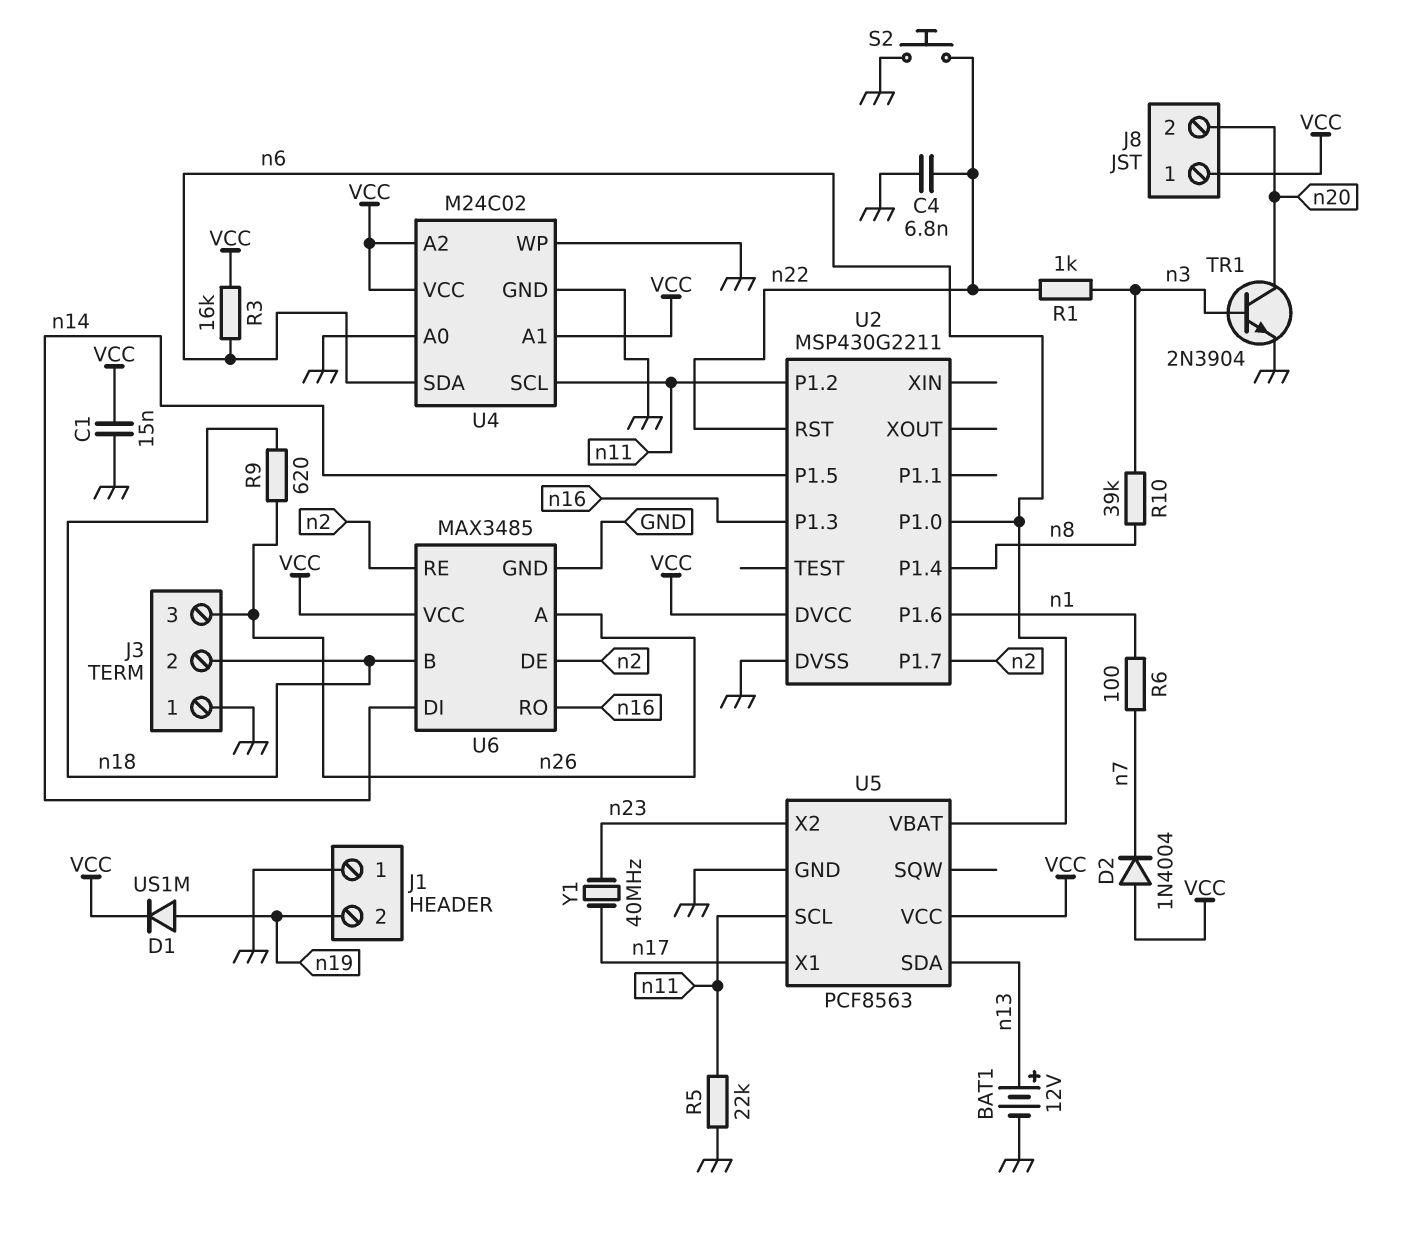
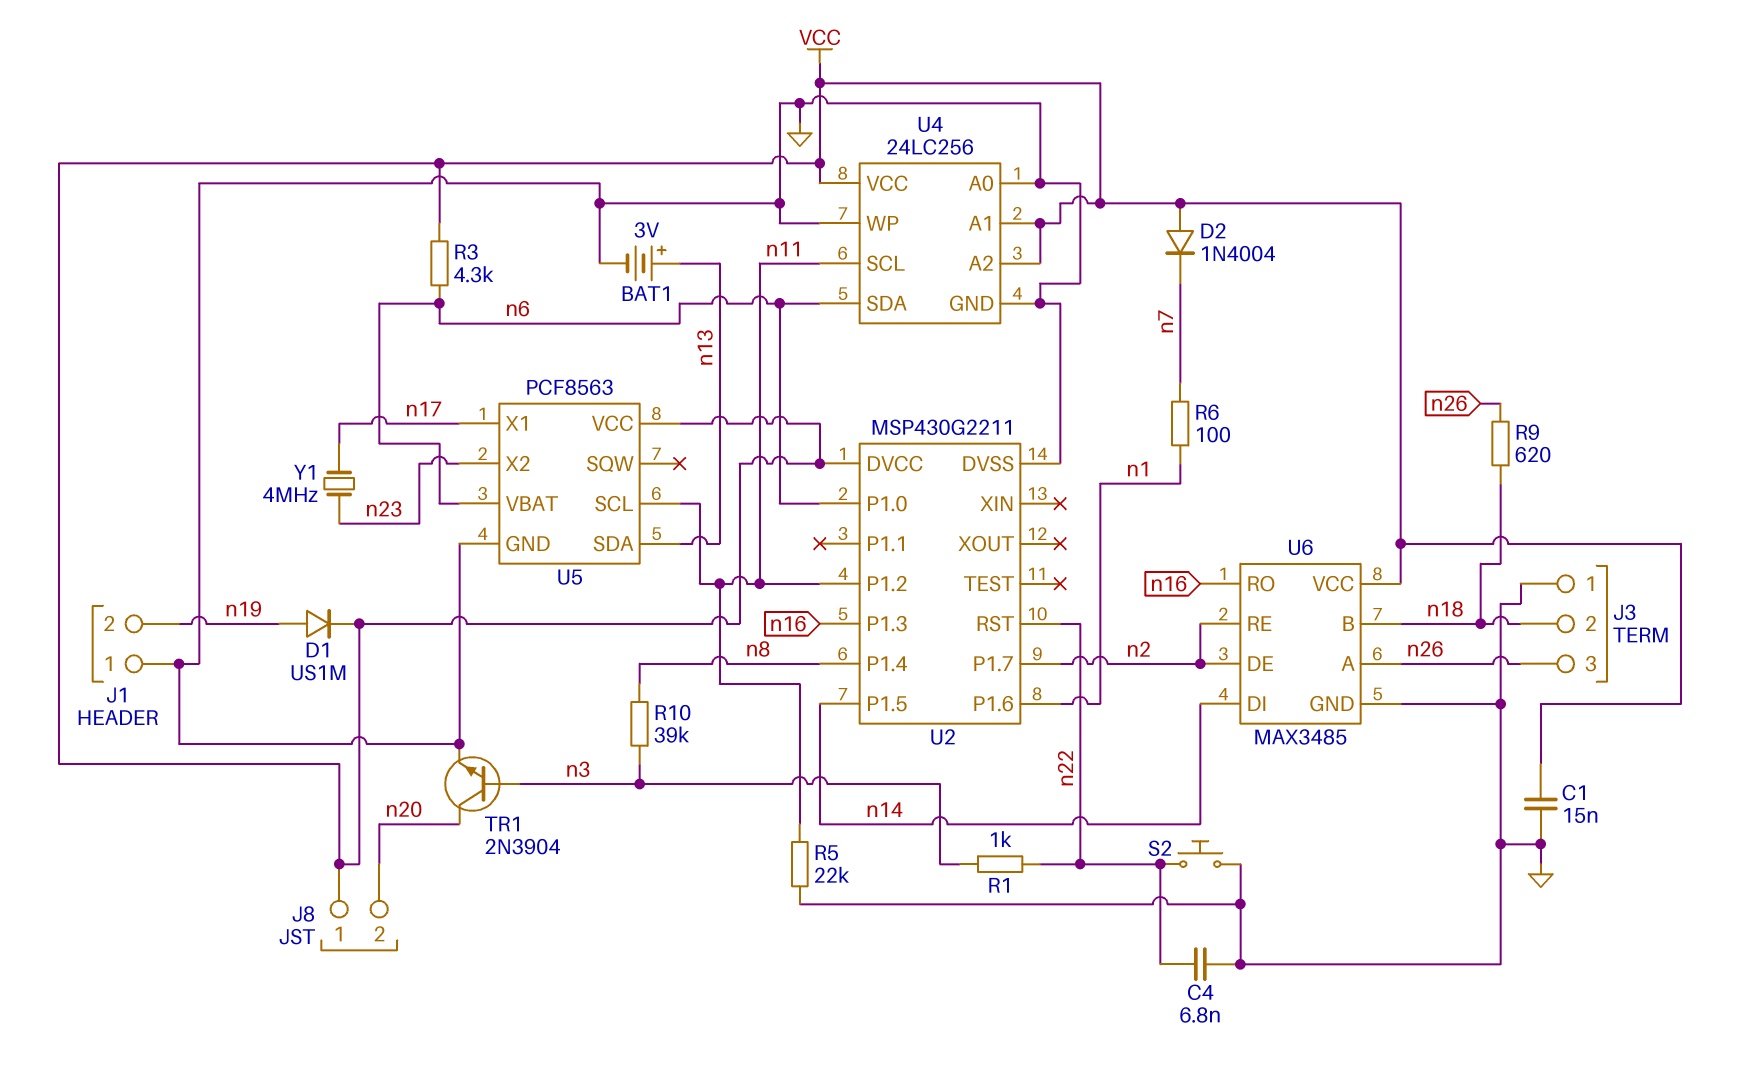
BAT1: 12V (plus n13, minus GND) -> 3V (plus n13, minus GND)
R3: 16k (VCC, n6) -> 4.3k (VCC, n6)
U4: M24C02 -> 24LC256
Y1: 40MHz (n17, n23) -> 4MHz (n17, n23)

